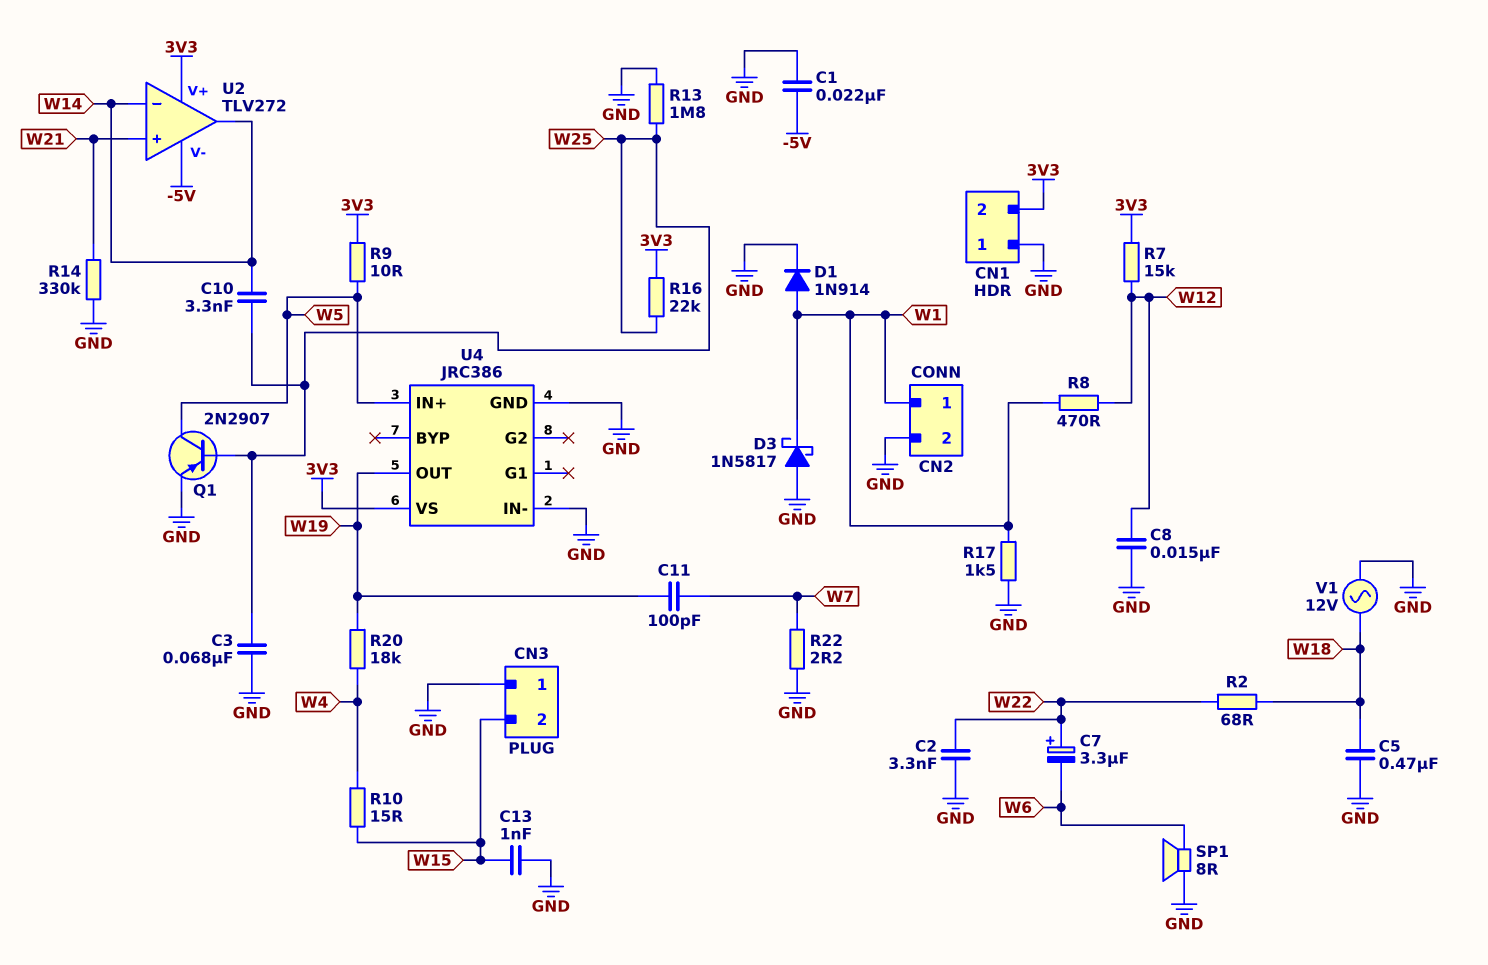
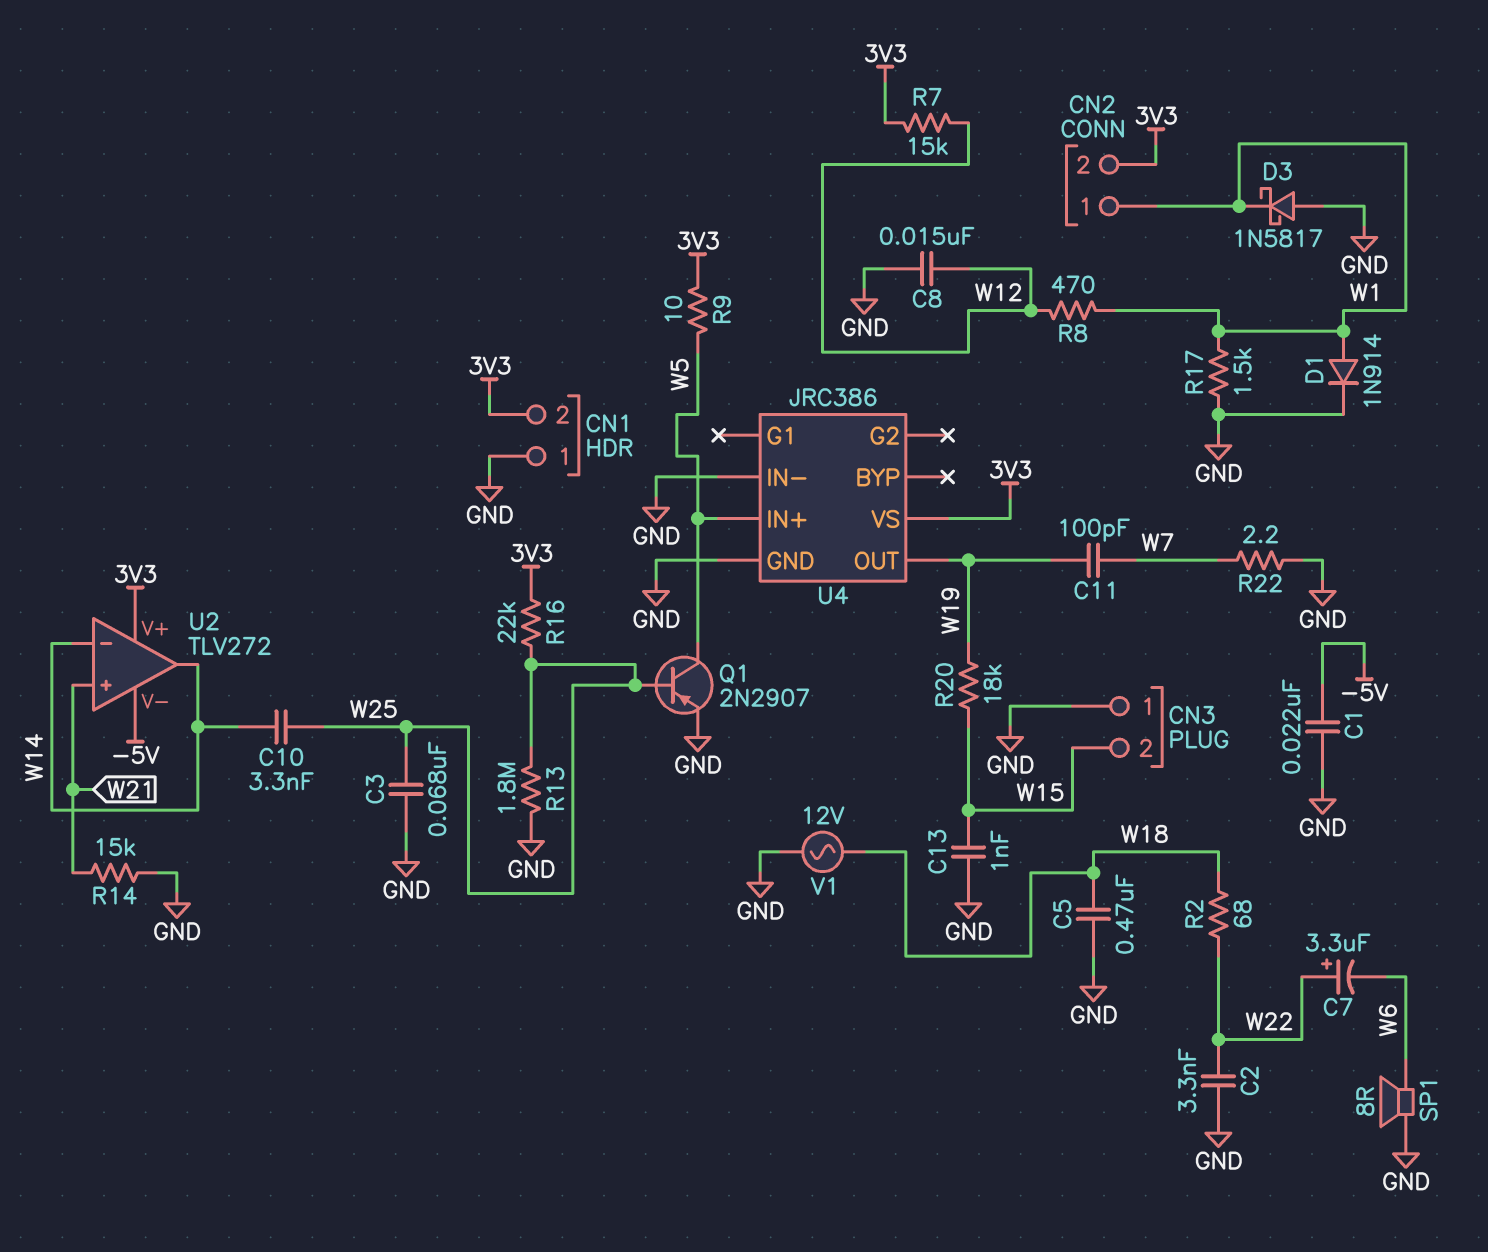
CN2 pin 2: GND -> 3V3
R10: 15 (W4, W15) -> none
R14: 330k (GND, W21) -> 15k (GND, W21)
R20: 18k (W4, W19) -> 18k (W15, W19)

